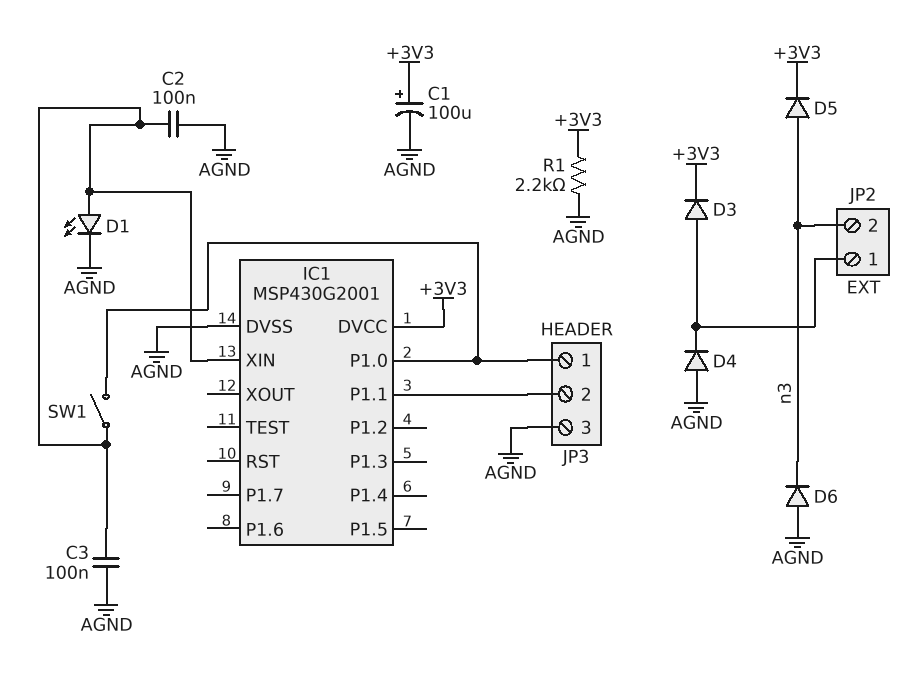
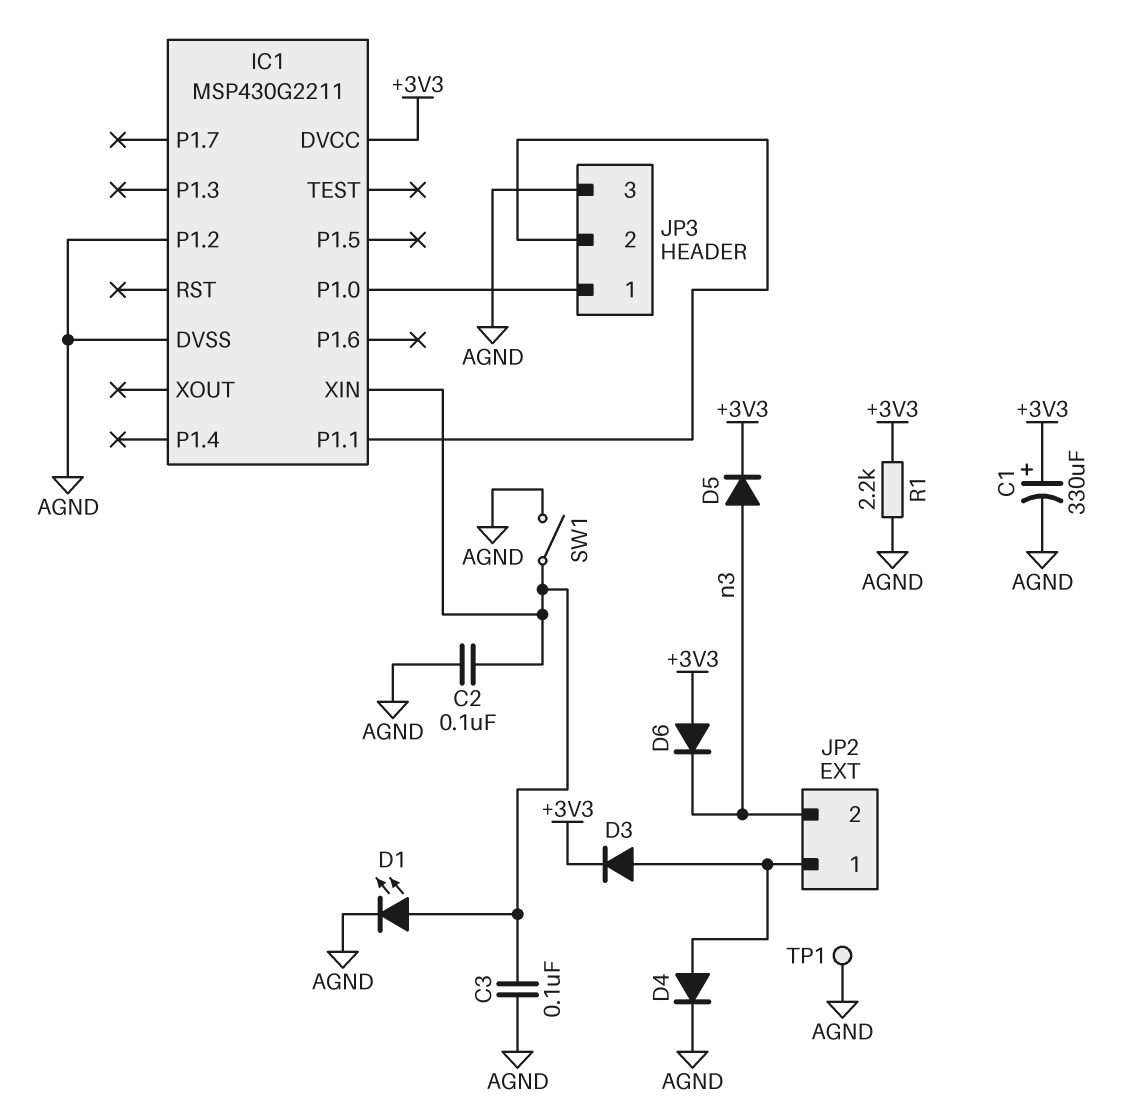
C1: 100uF (plus +3V3, minus AGND) -> 330uF (plus +3V3, minus AGND)
D4: diode (A AGND, K JP2/1) -> diode (A JP2/1, K AGND)
D6: diode (A AGND, K n3) -> diode (A +3V3, K n3)
IC1: MSP430G2001 -> MSP430G2211
IC1 pin P1.2: none -> AGND
SW1: switch (IC1/P1.0, IC1/XIN) -> switch (AGND, IC1/XIN)
TP1: none -> test point (AGND)

